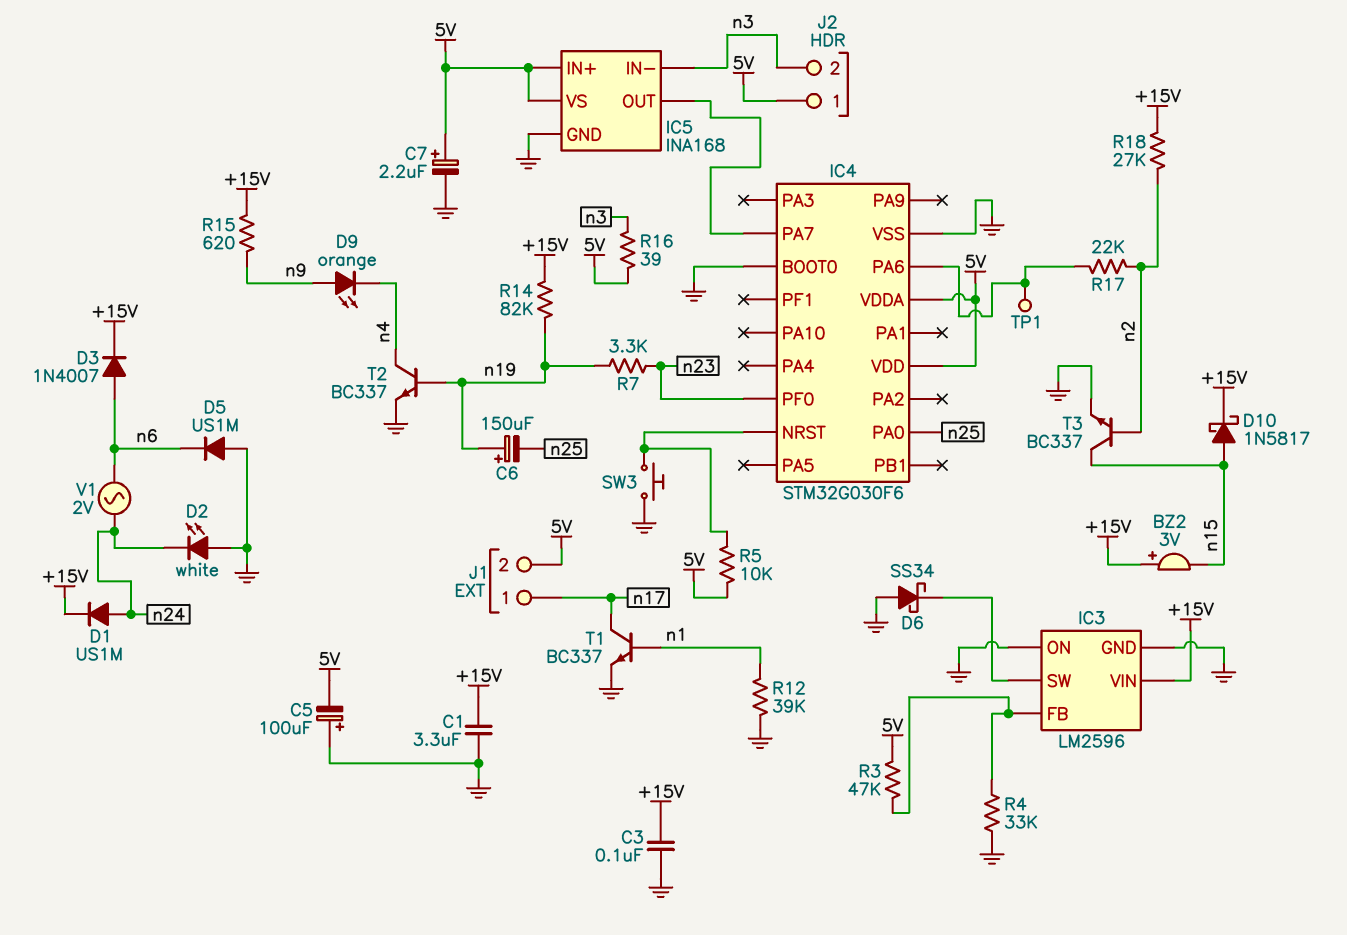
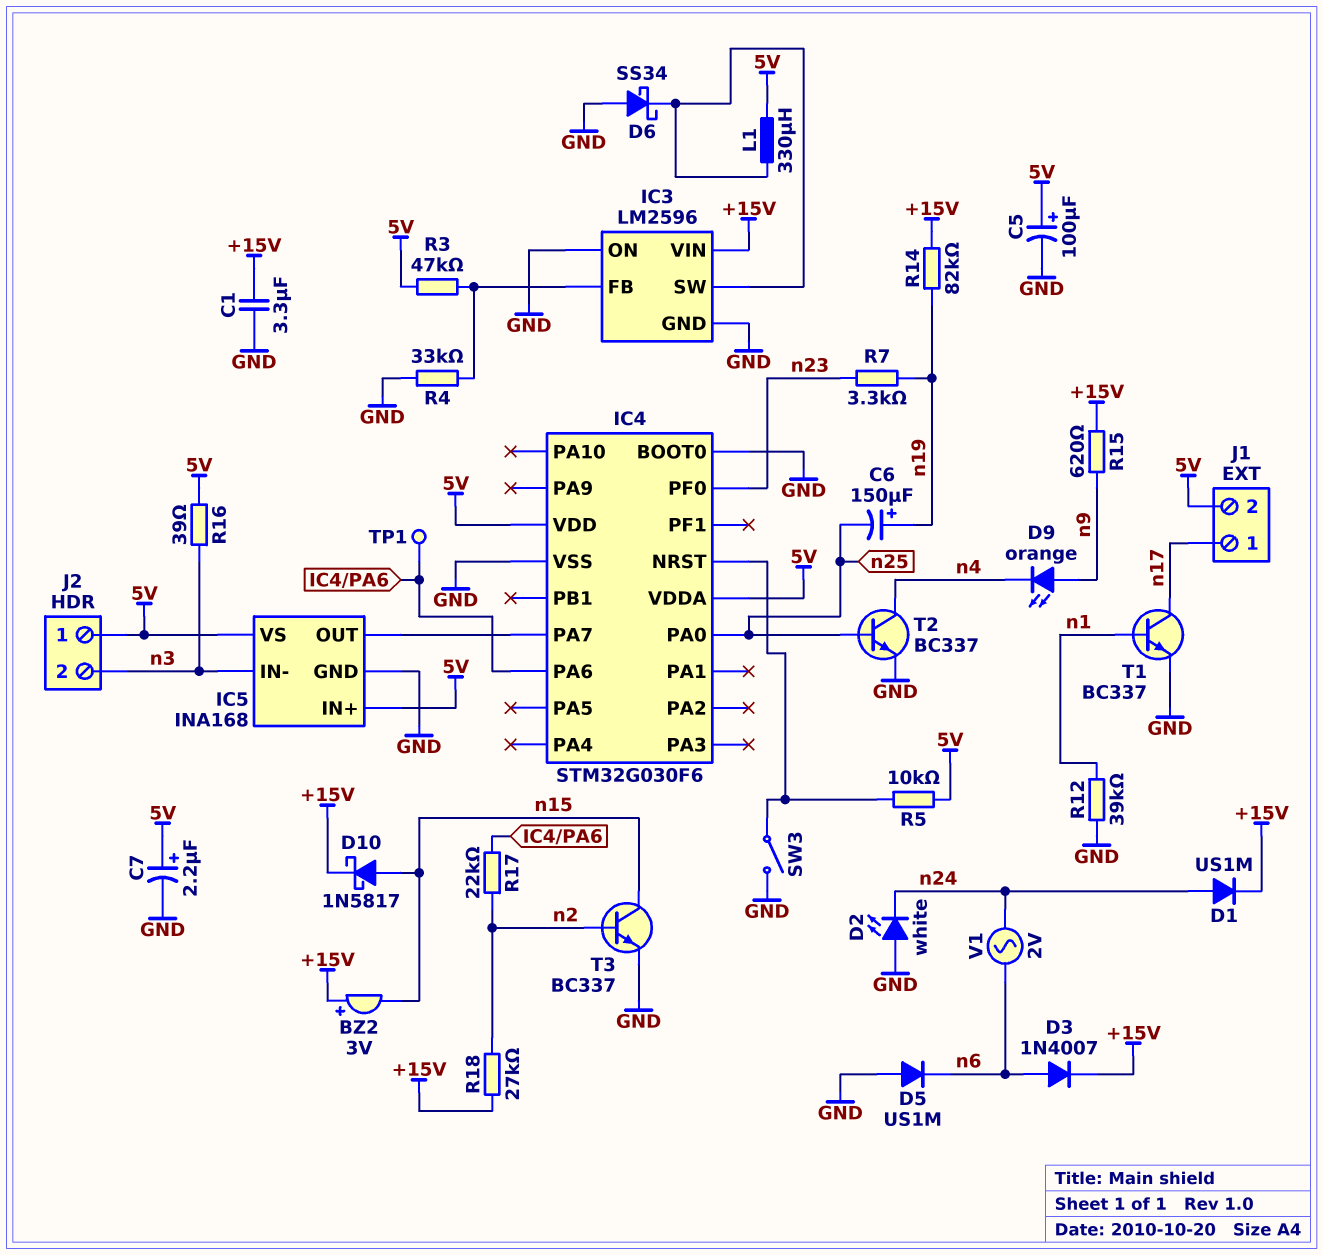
C3: 100nF (+15V, GND) -> none
C5: 100uF (plus GND, minus 5V) -> 100uF (plus 5V, minus GND)
L1: none -> 330uH (5V, IC3/SW)
SW3: button (GND, IC4/NRST) -> switch (GND, IC4/NRST)
T2: NPN BC337 (B n19, C n4, E GND) -> NPN BC337 (B n25, C n4, E GND)

